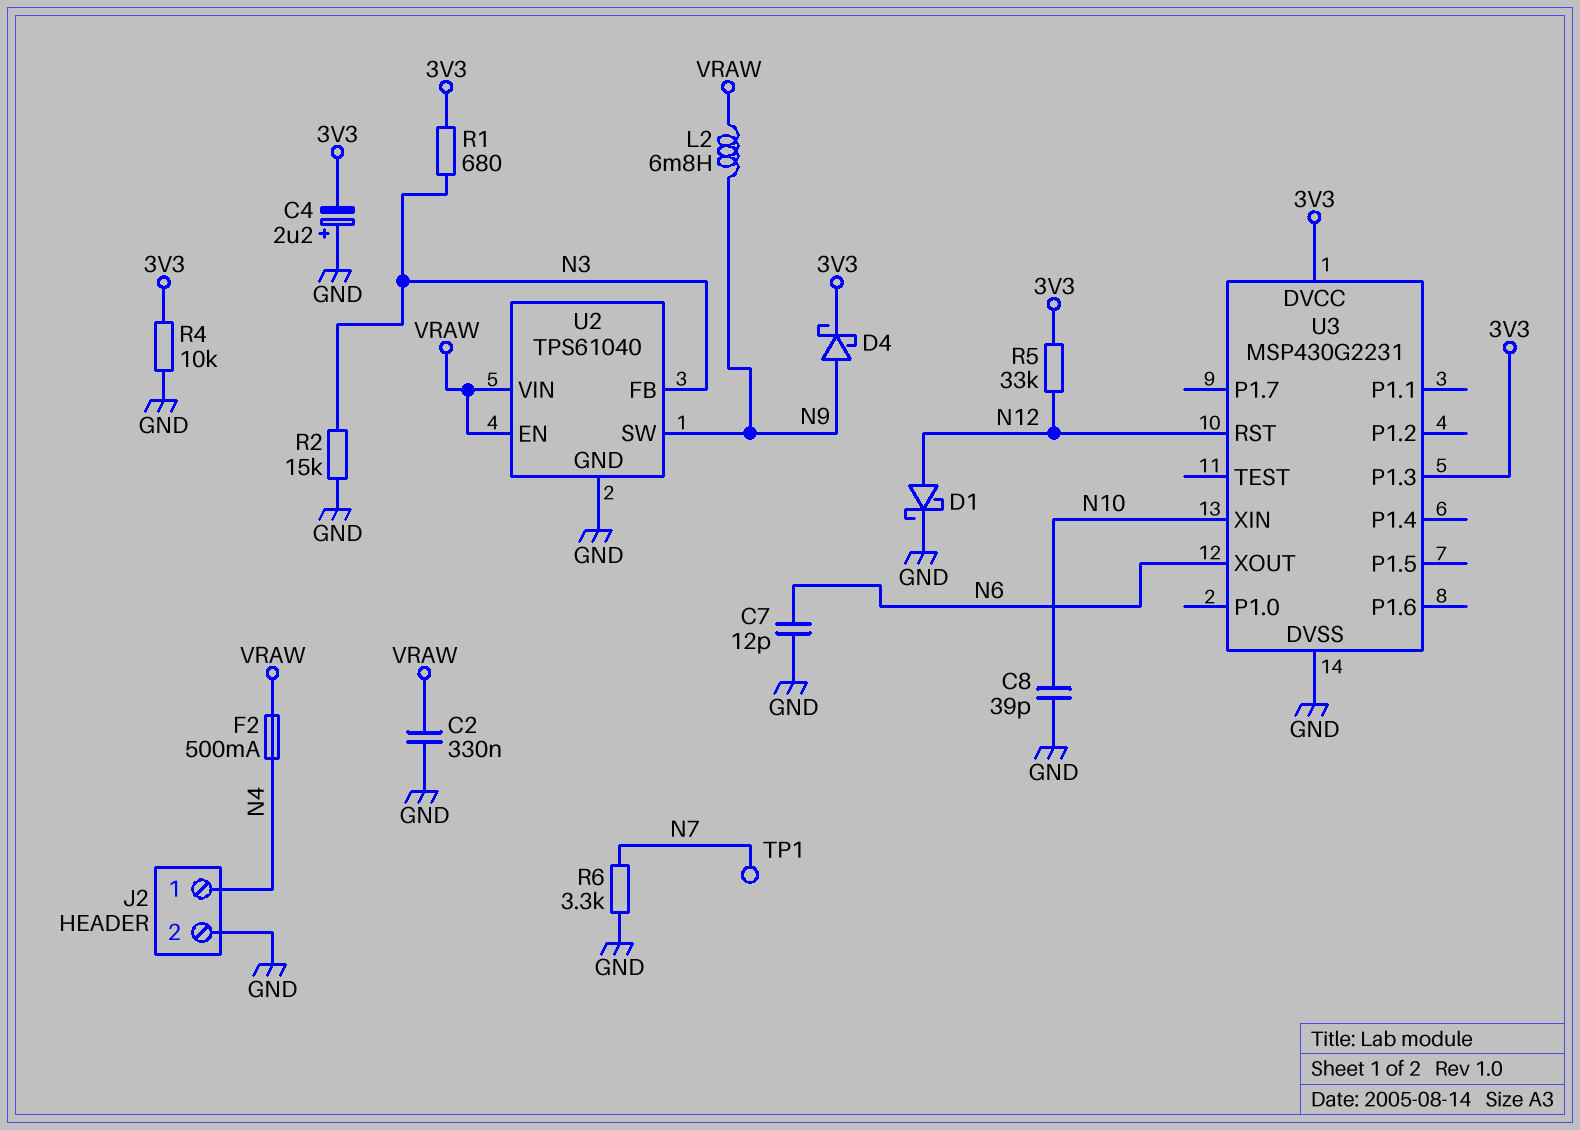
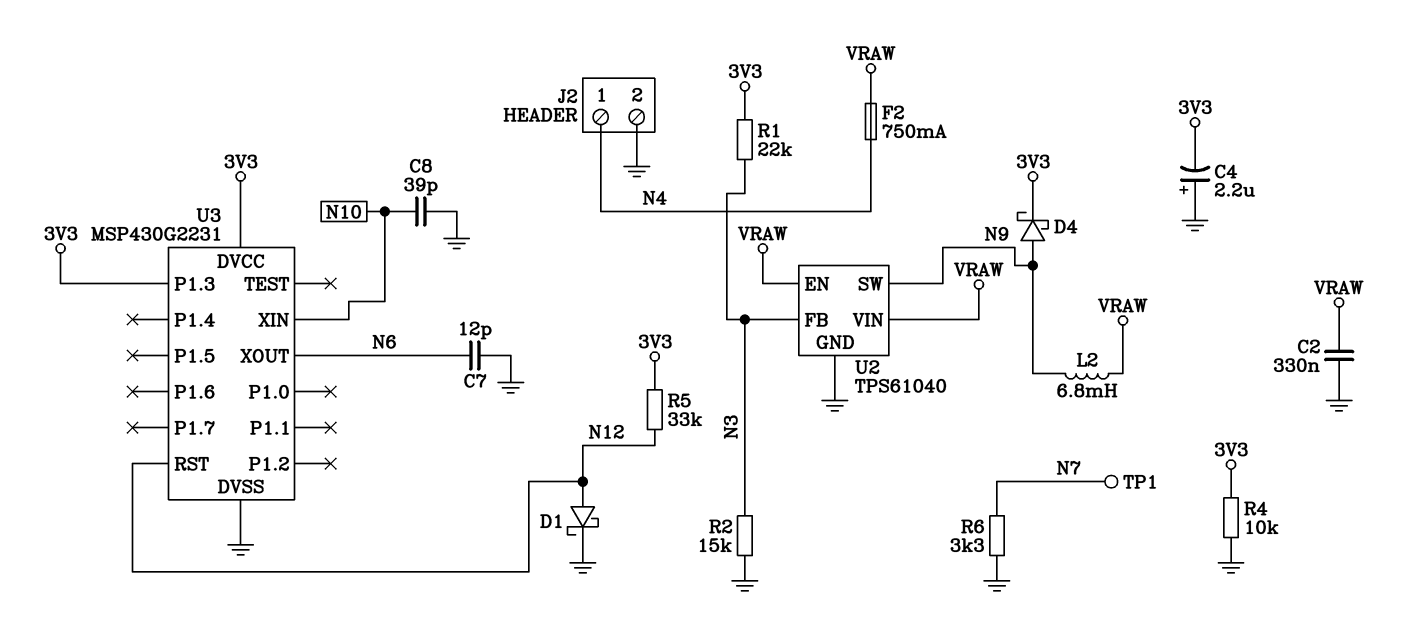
F2: 500mA (N4, VRAW) -> 750mA (N4, VRAW)
R1: 680 (3V3, N3) -> 22k (3V3, N3)

